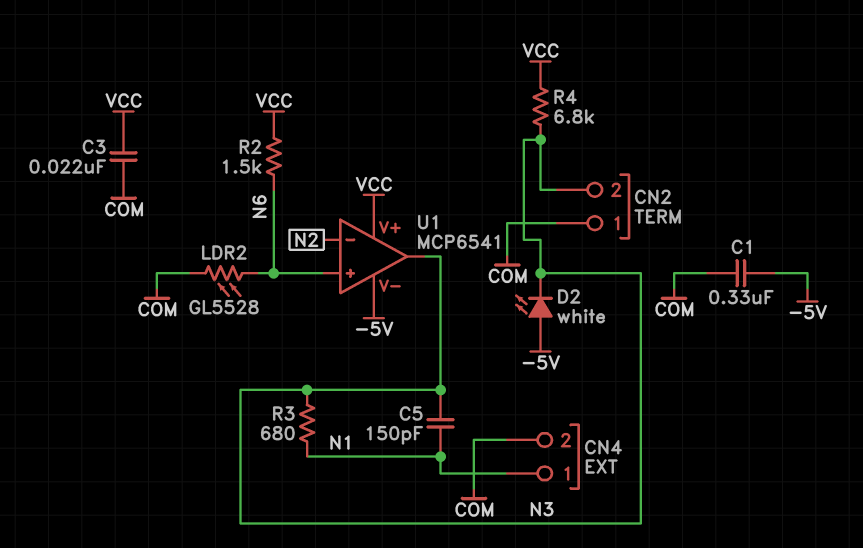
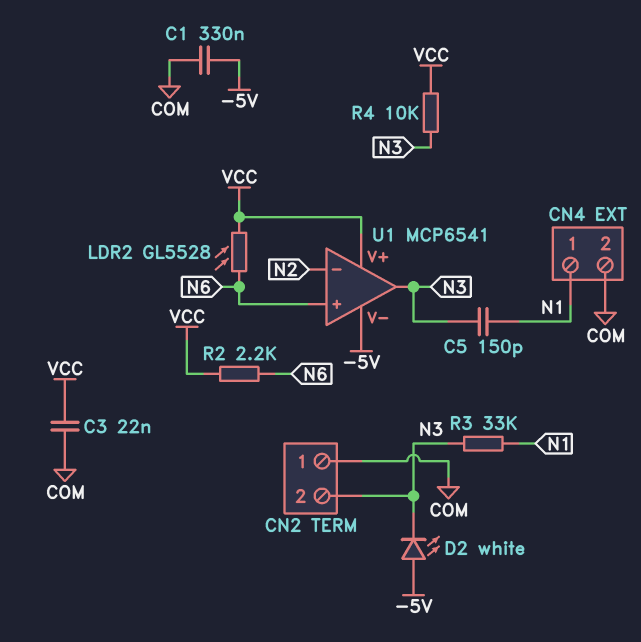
LDR2: GL5528 (COM, N6) -> GL5528 (N6, VCC)
R2: 1.5k (N6, VCC) -> 2.2k (N6, VCC)
R3: 680 (N1, N3) -> 33k (N1, N3)
R4: 6.8k (N3, VCC) -> 10k (N3, VCC)

